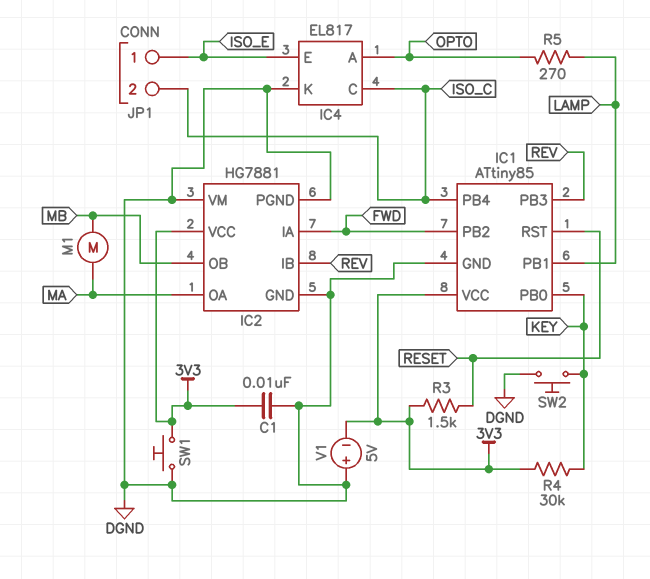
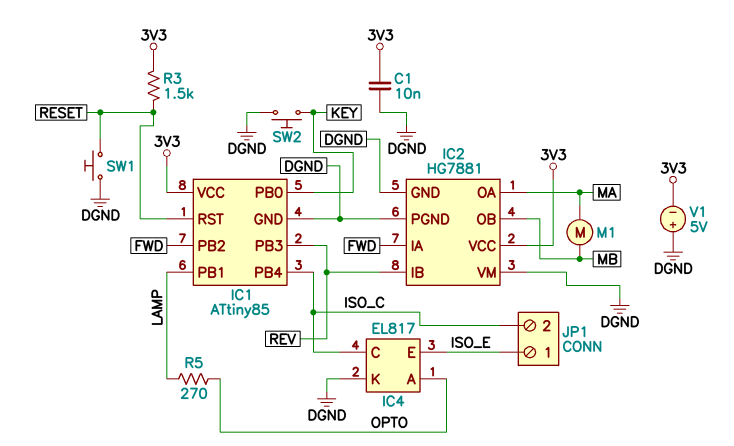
R4: 30k (3V3, KEY) -> none
SW1: button (3V3, DGND) -> button (DGND, RESET)

